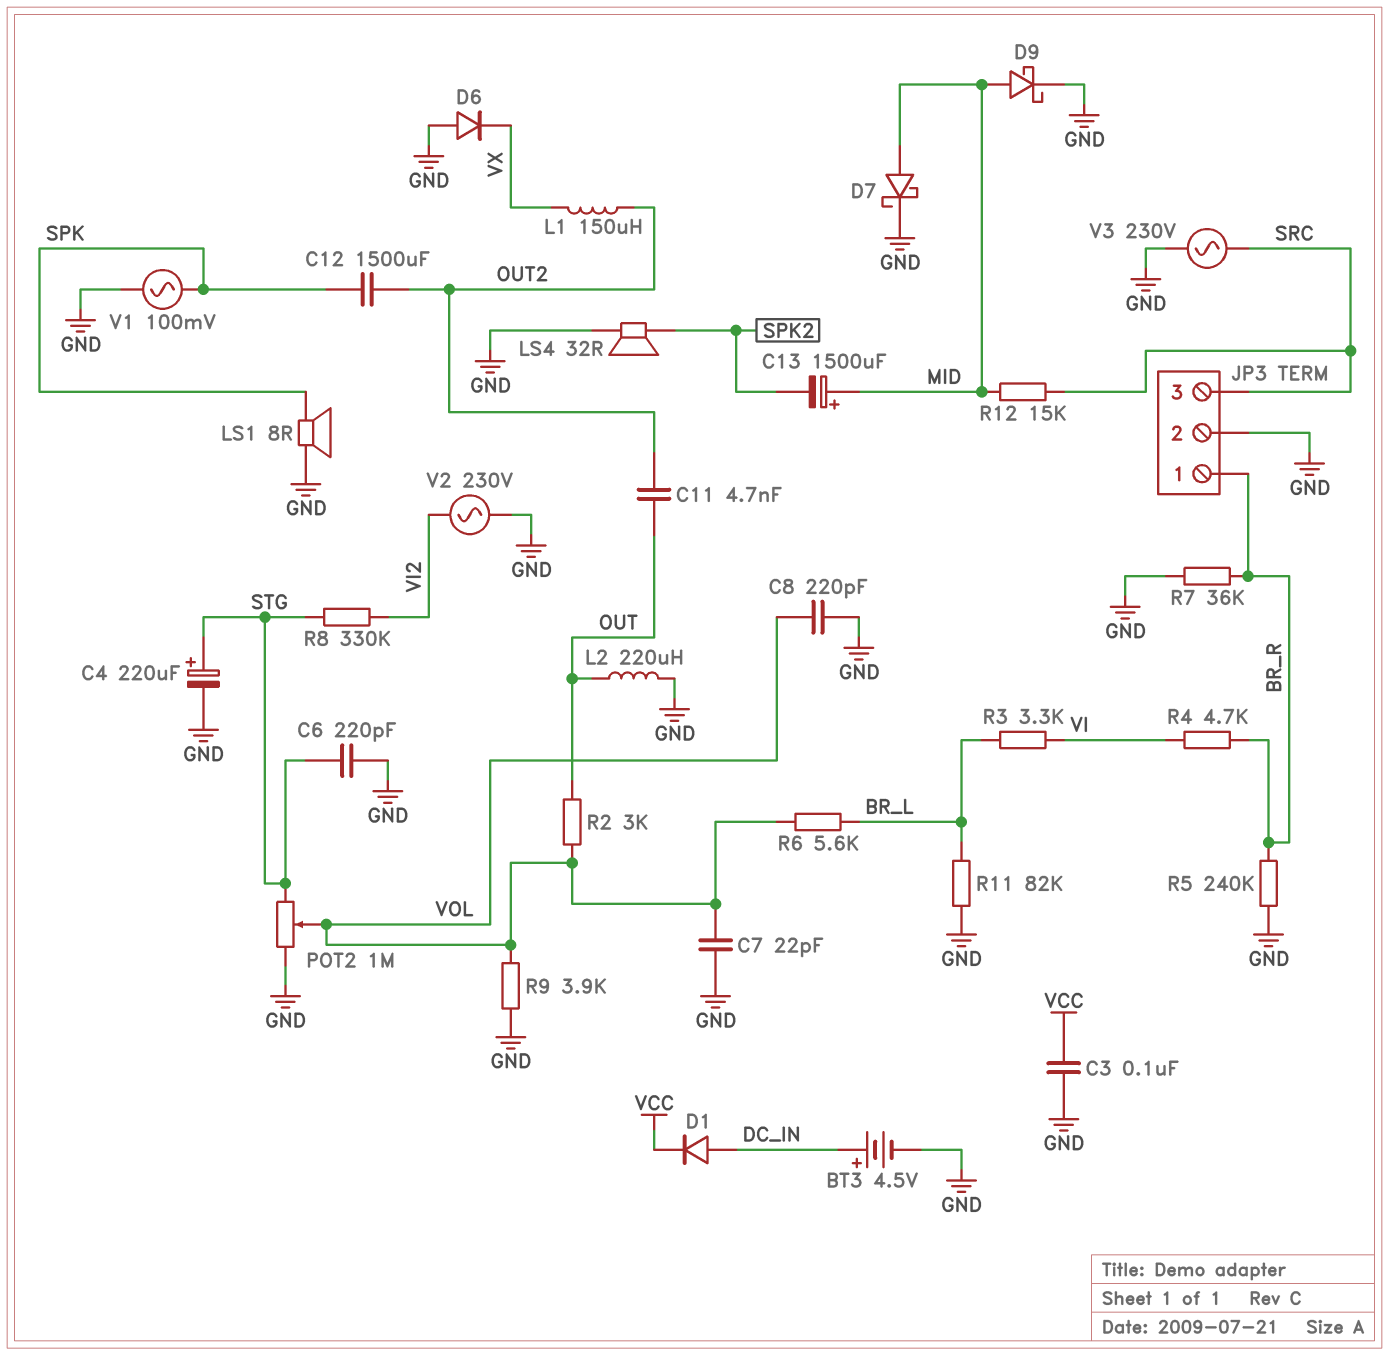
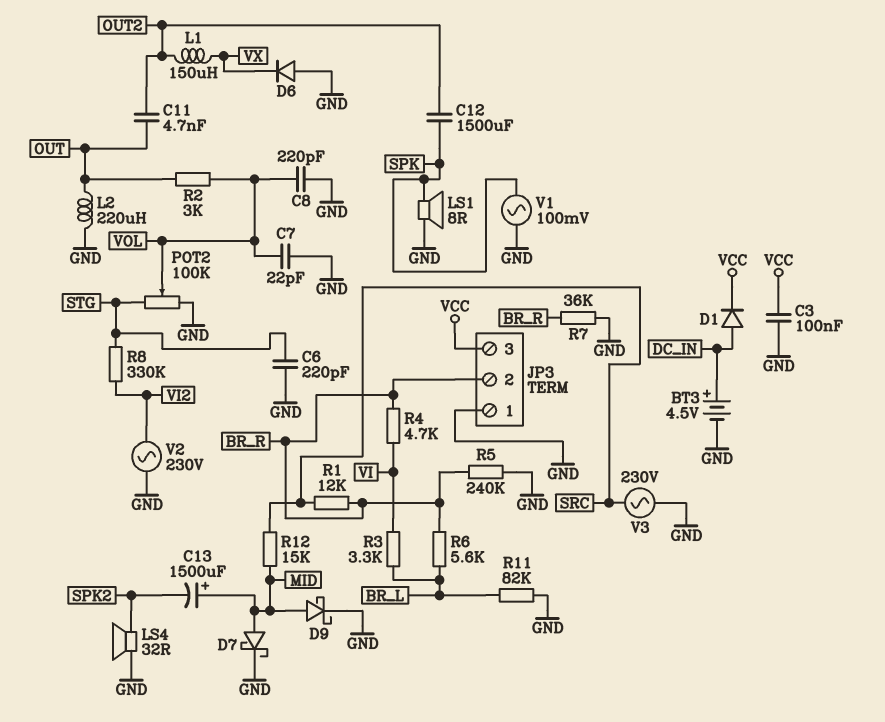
C4: 220uF (plus STG, minus GND) -> none
JP3 pin 1: BR_R -> GND
JP3 pin 2: GND -> BR_R
JP3 pin 3: SRC -> VCC
POT2: 1M (GND, STG, wiper VOL) -> 100k (GND, STG, wiper VOL)
R1: none -> 12k (BR_R, SRC)
R6: 5.6k (BR_L, VOL) -> 5.6k (BR_L, BR_R)
R9: 3.9k (GND, VOL) -> none

